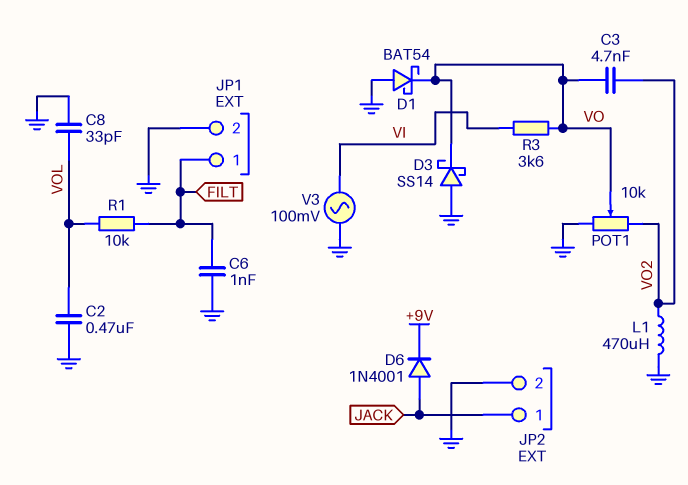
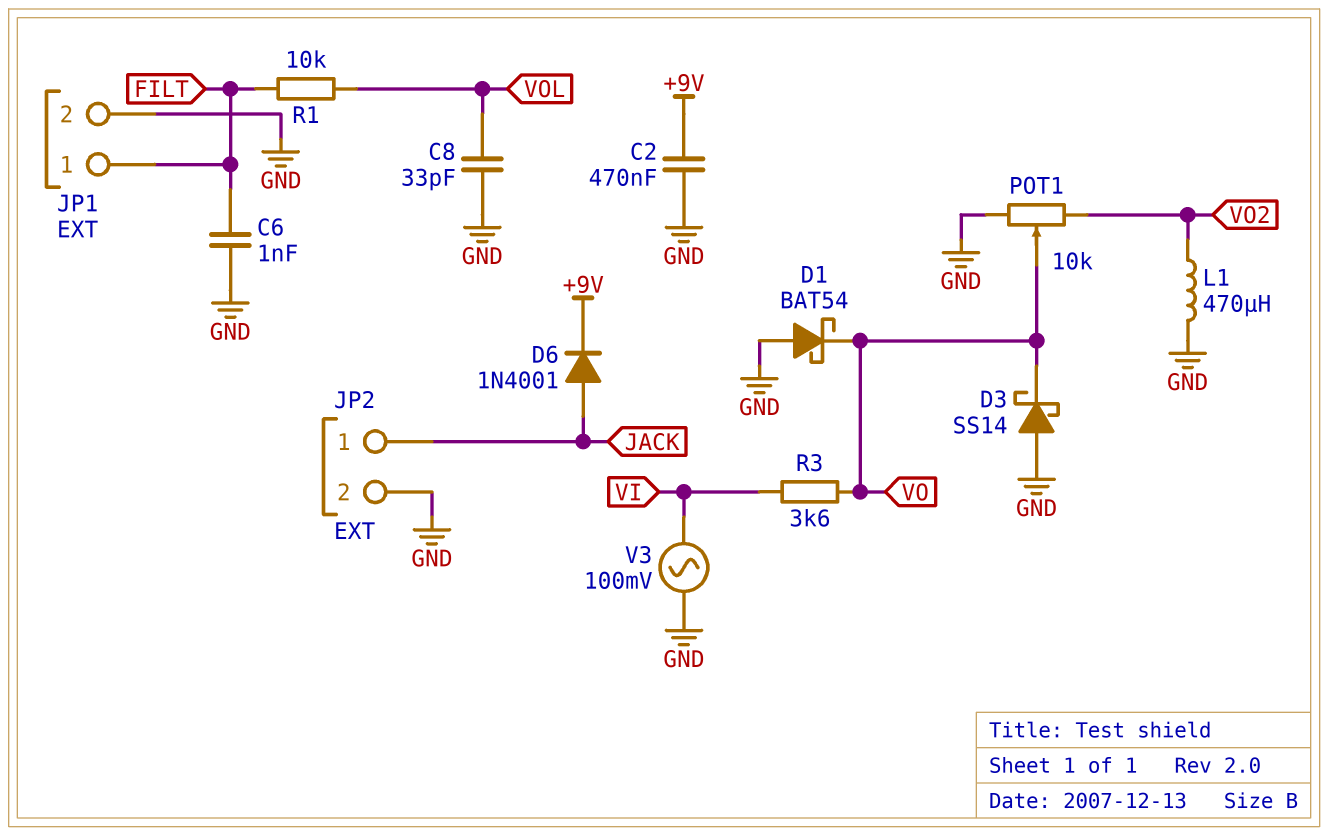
C2: 470nF (GND, VOL) -> 470nF (+9V, GND)
C3: 4.7nF (VO, VO2) -> none

